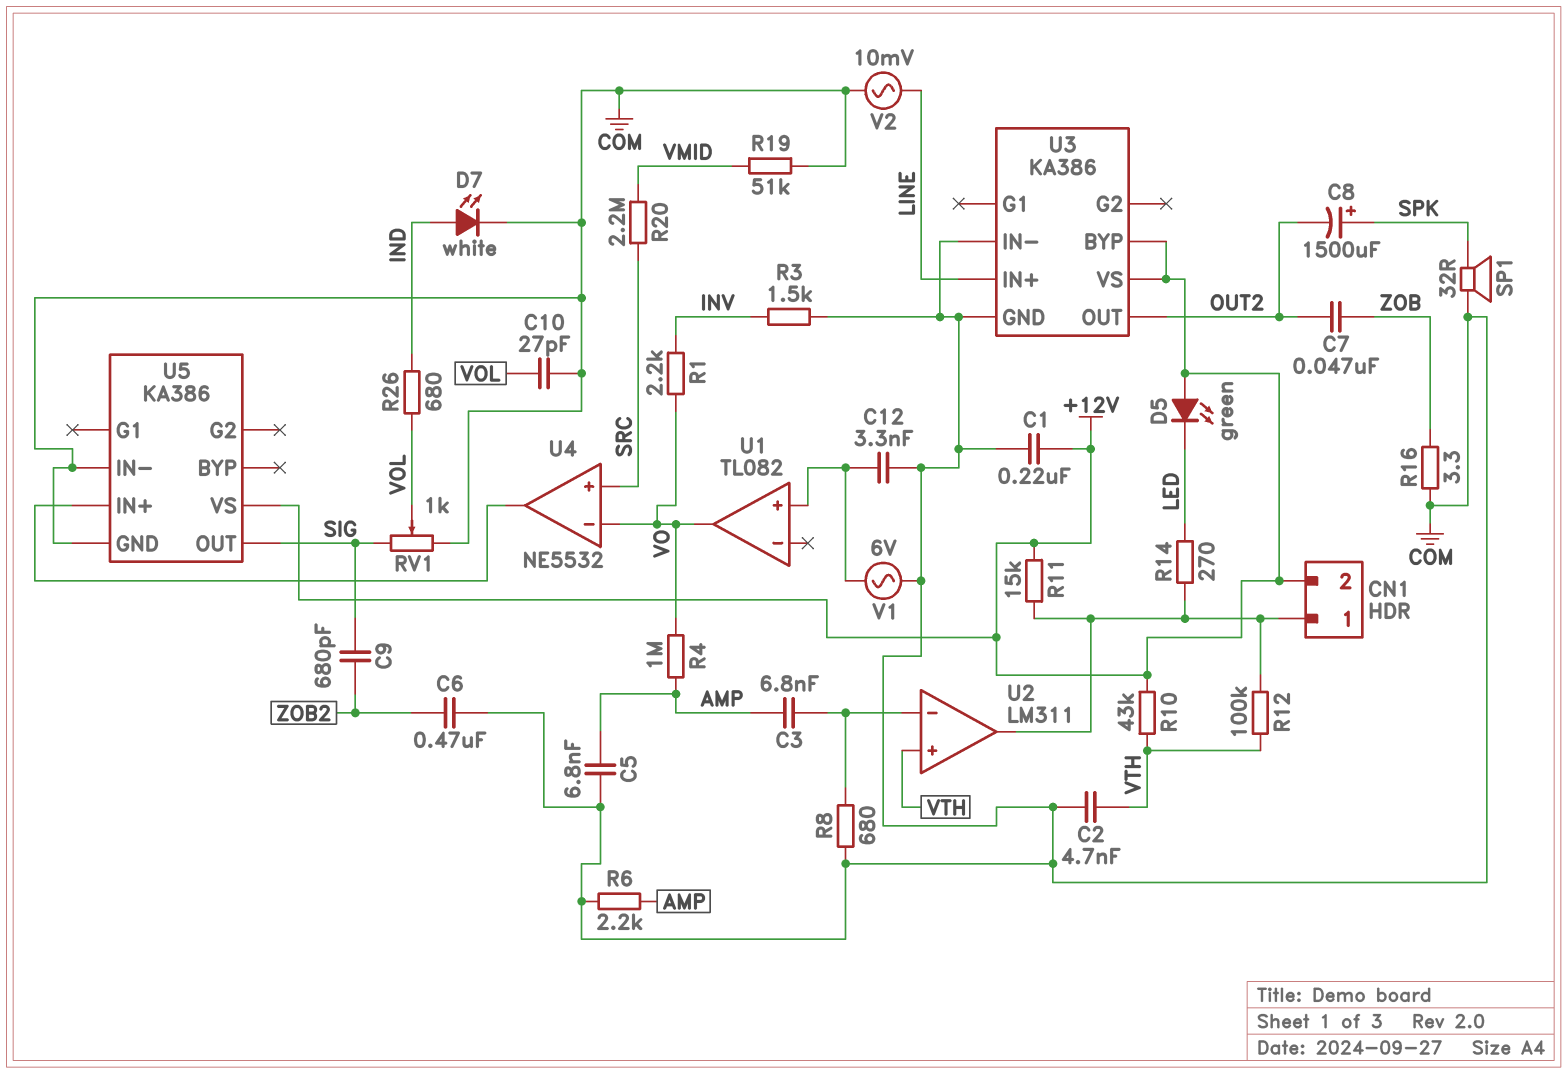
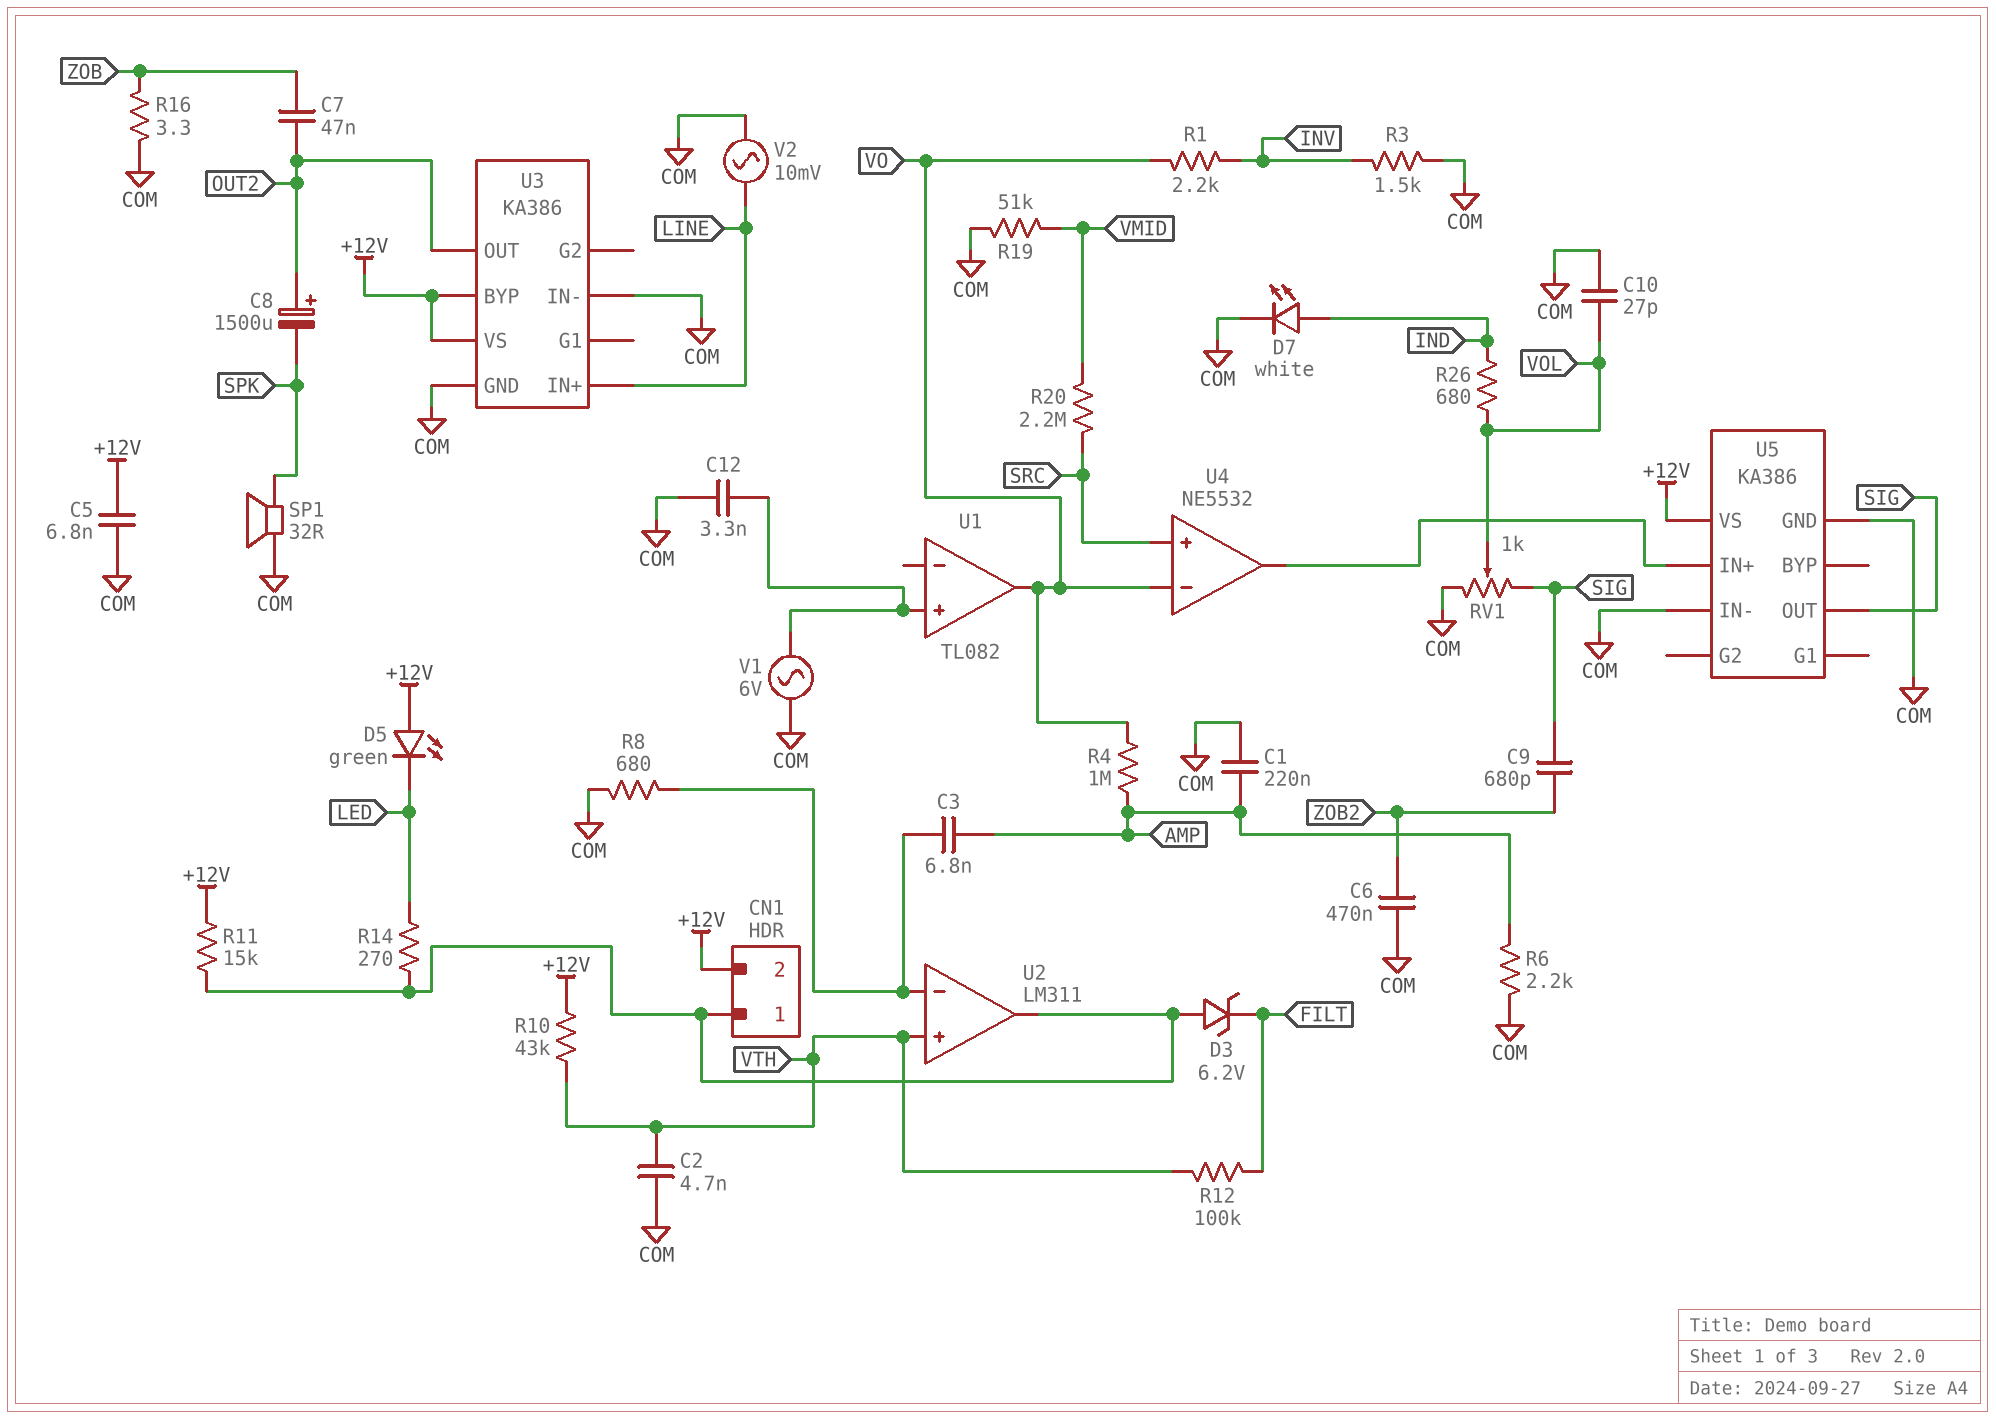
C1: 220nF (+12V, COM) -> 220nF (AMP, COM)
C5: 6.8nF (AMP, COM) -> 6.8nF (+12V, COM)
C8: 1500uF (plus SPK, minus OUT2) -> 1500uF (plus OUT2, minus SPK)
D3: none -> zener 6.2V (A CN1/1, K FILT)
R12: 100k (CN1/1, VTH) -> 100k (FILT, VTH)

